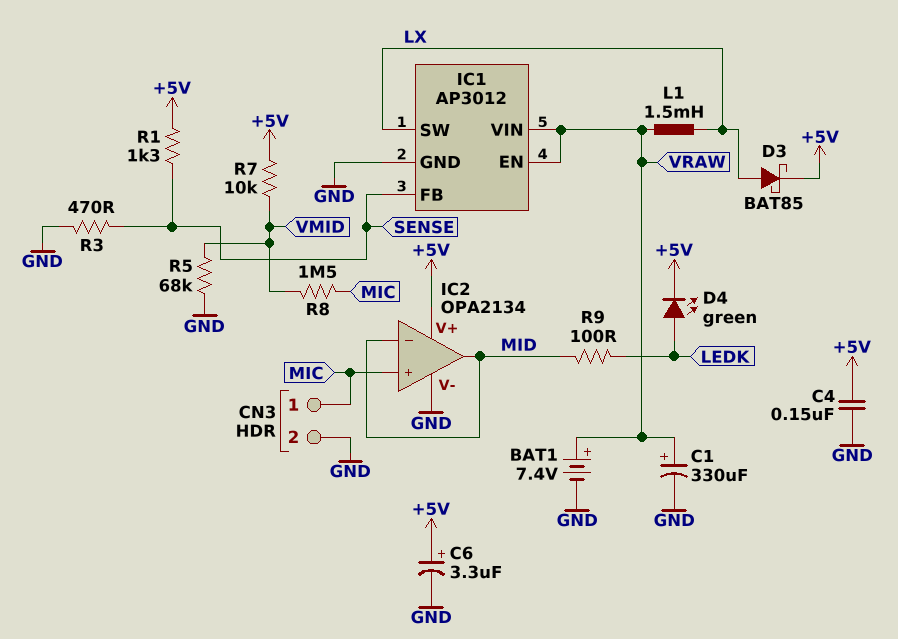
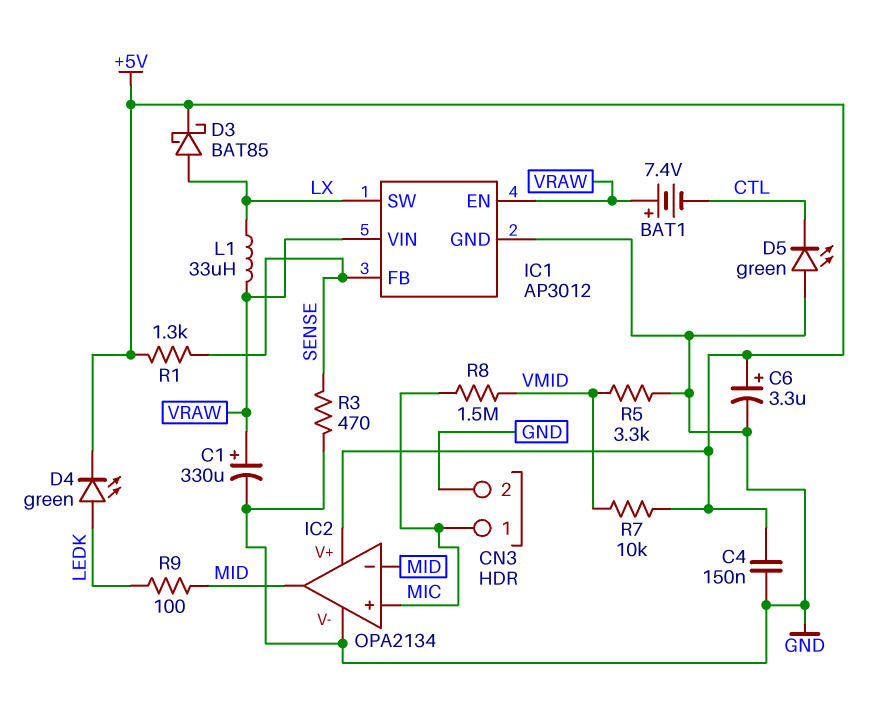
BAT1: 7.4V (plus VRAW, minus GND) -> 7.4V (plus VRAW, minus CTL)
D5: none -> LED green (A GND, K CTL)
L1: 1.5mH (LX, VRAW) -> 33uH (LX, VRAW)
R5: 68k (GND, VMID) -> 3.3k (GND, VMID)

